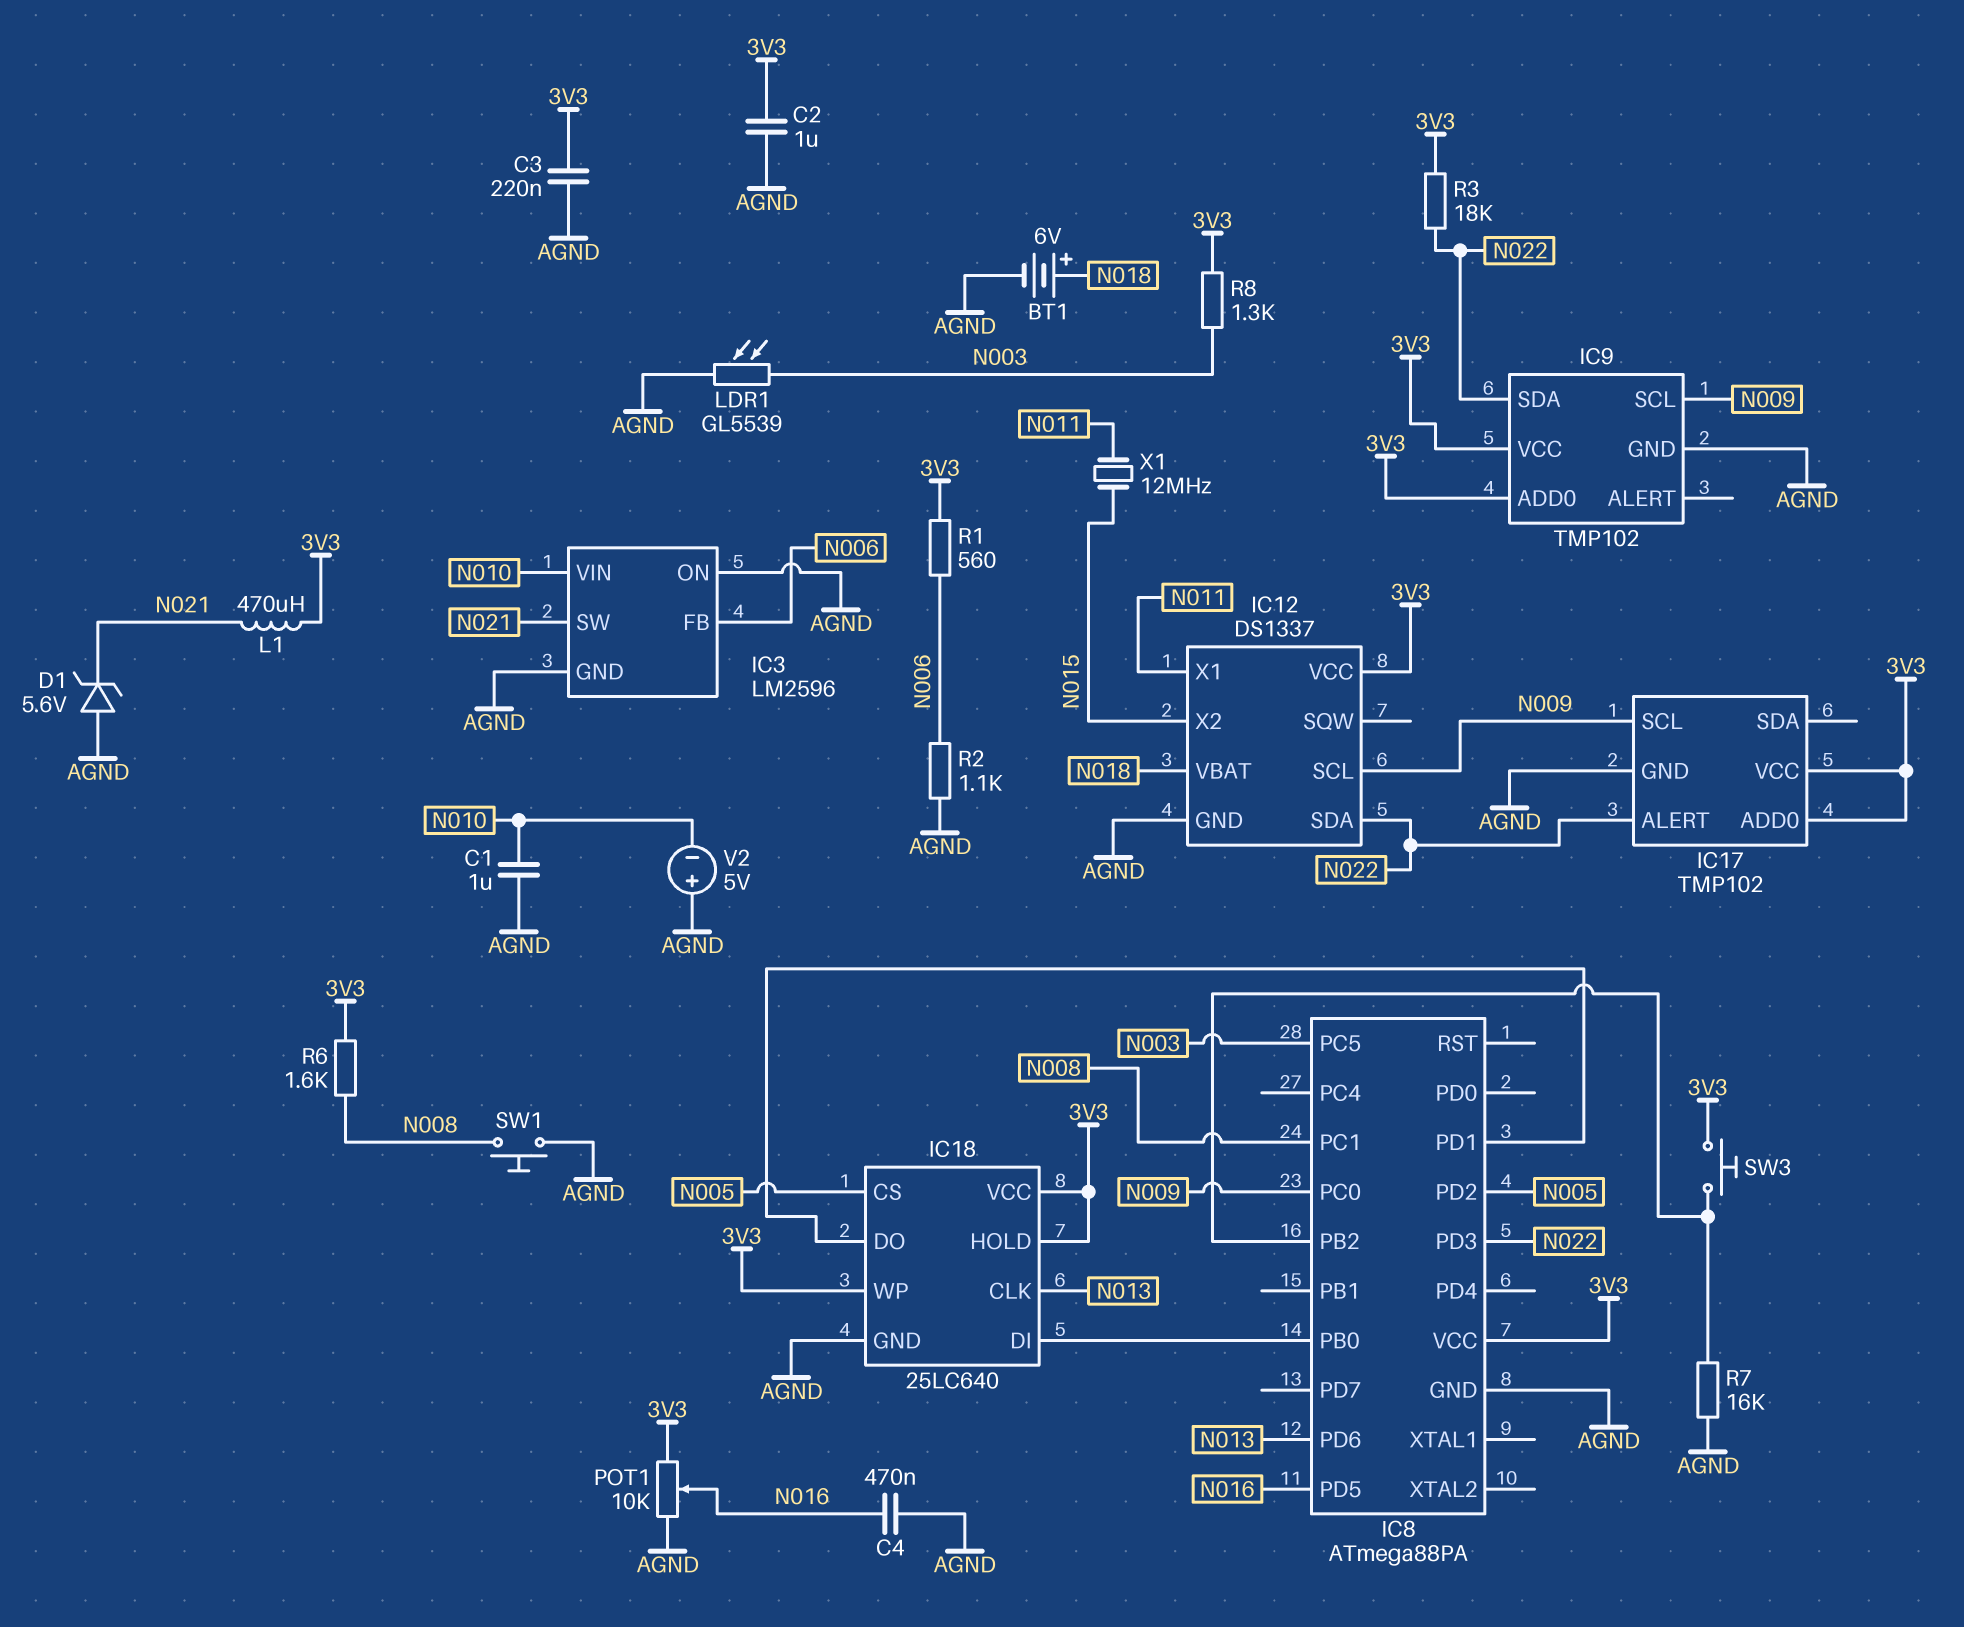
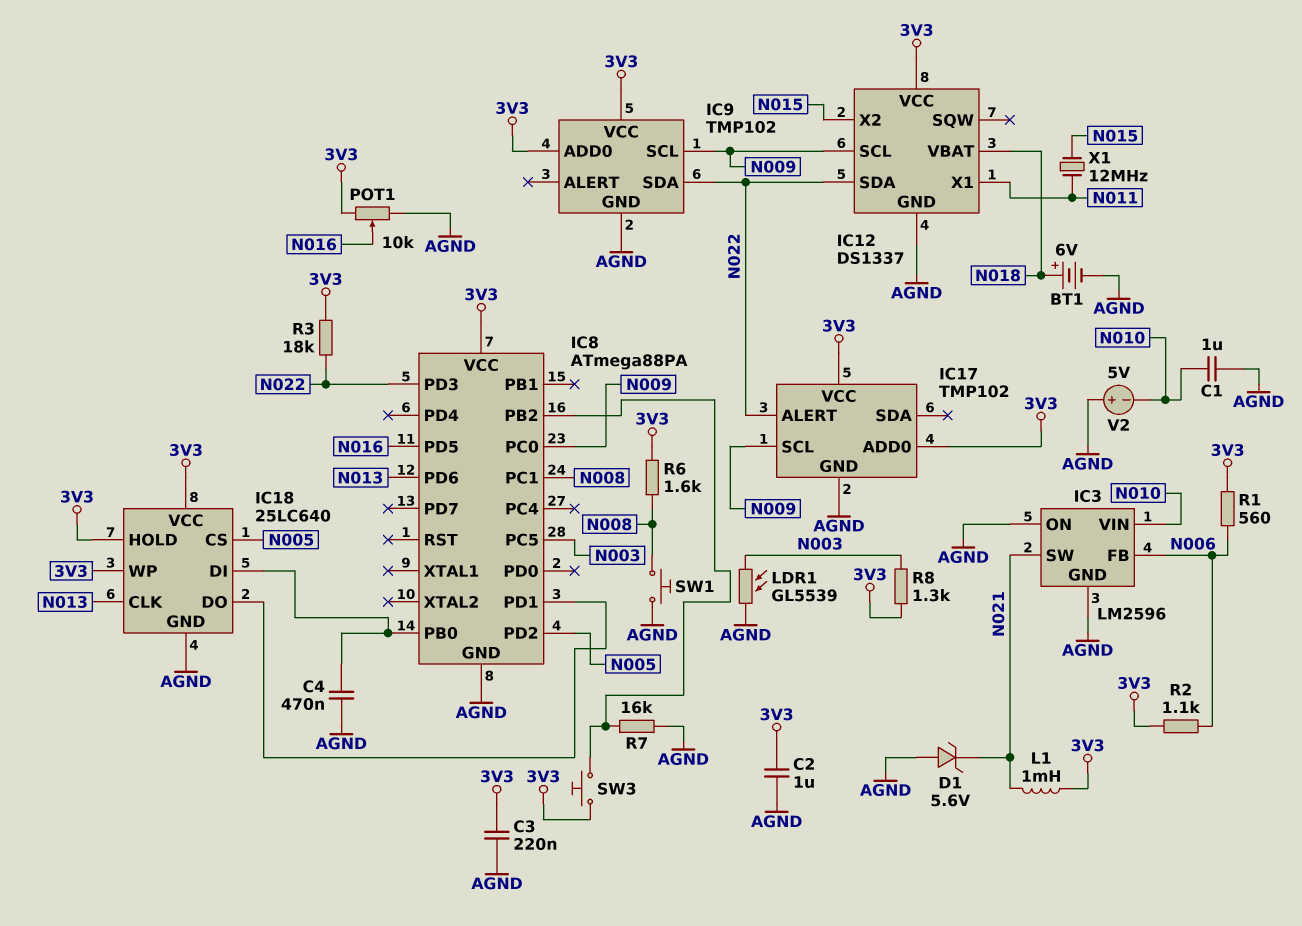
C4: 470nF (AGND, N016) -> 470nF (AGND, IC8/PB0)
L1: 470uH (3V3, N021) -> 1mH (3V3, N021)
R2: 1.1k (AGND, N006) -> 1.1k (3V3, N006)

